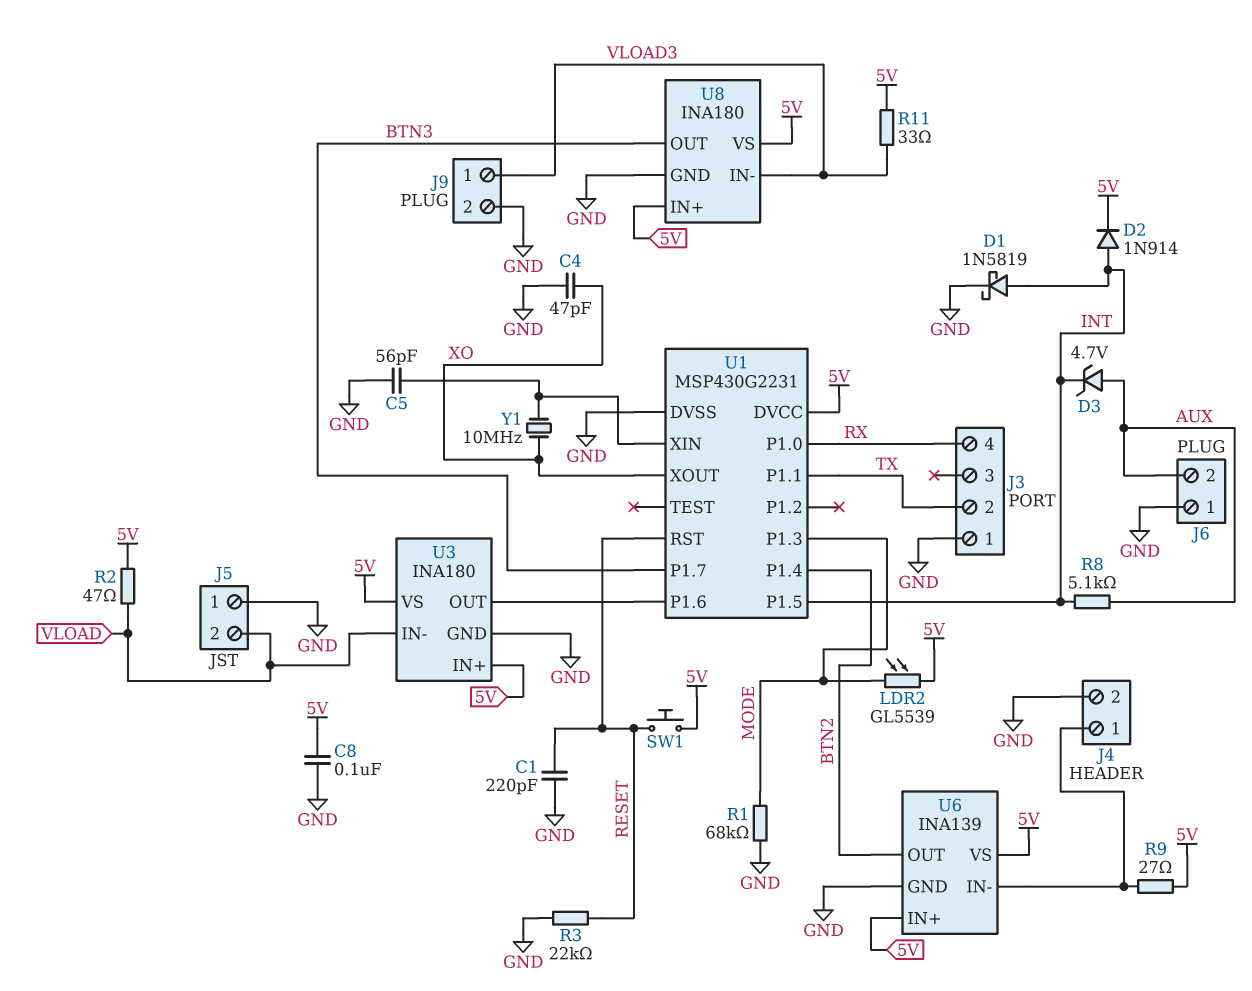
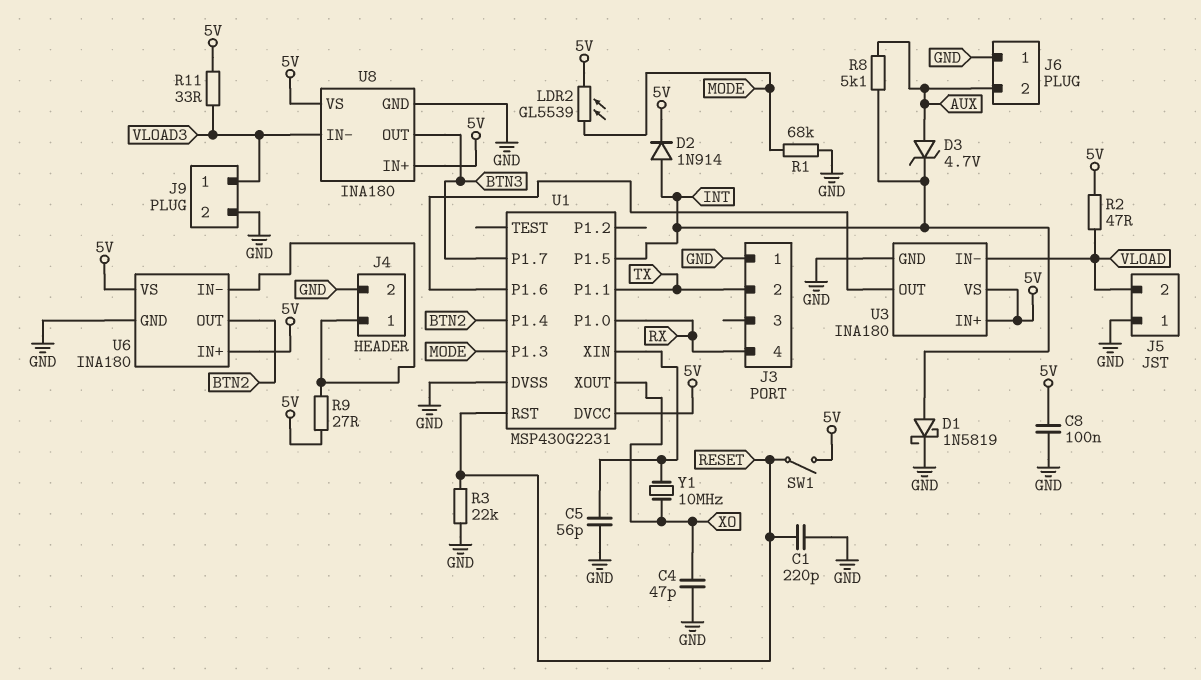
SW1: button (5V, RESET) -> switch (5V, RESET)
U6: INA139 -> INA180

